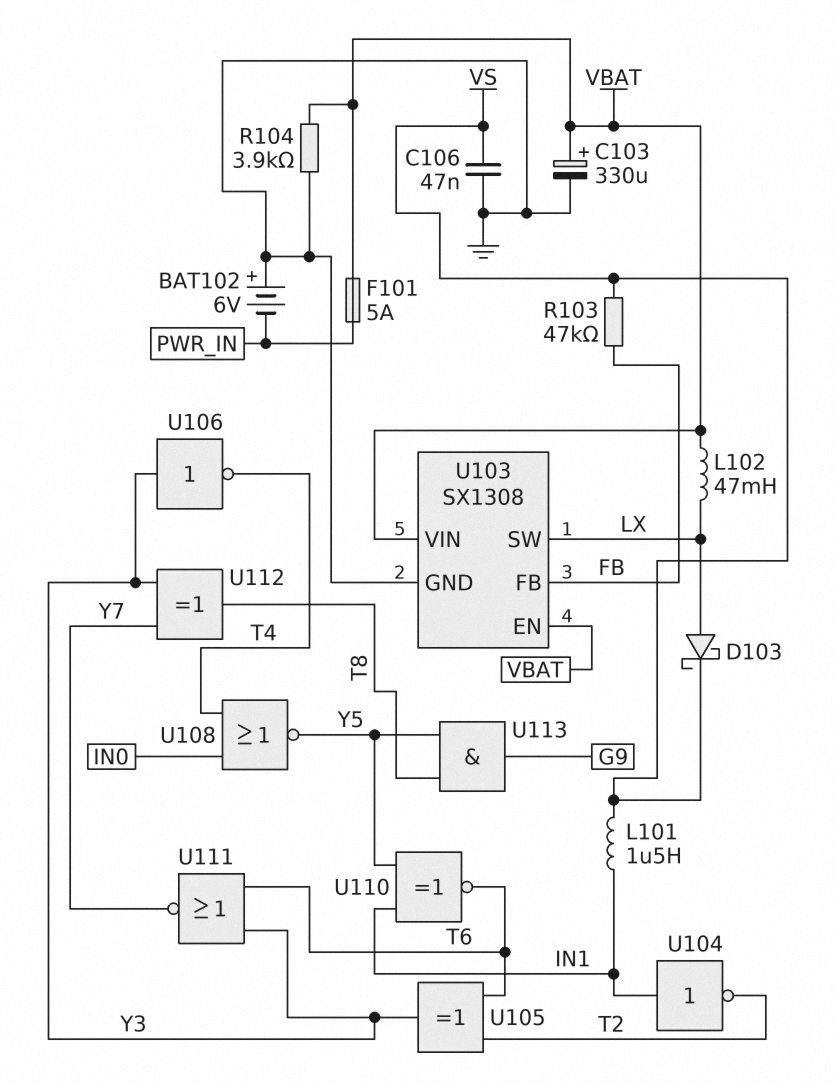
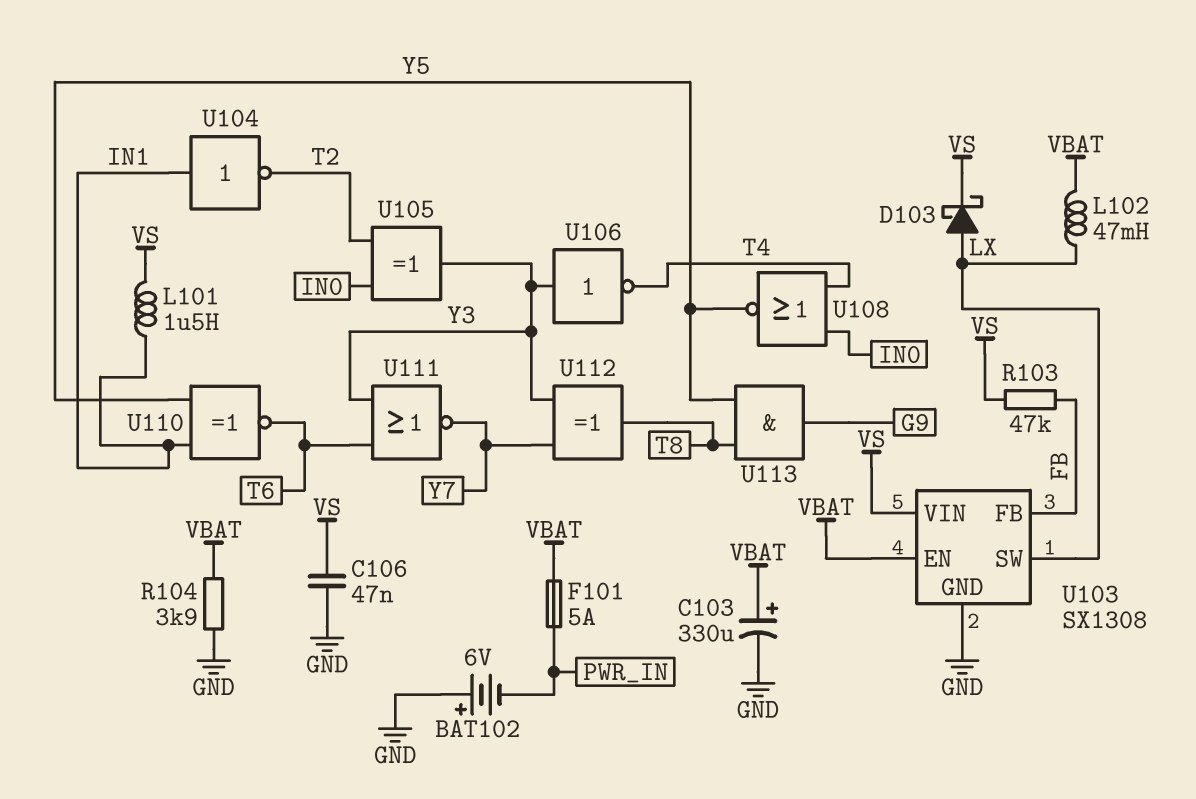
U103 pin VIN: VBAT -> VS
U105: XOR (in T2, in T6, out Y3) -> XOR (in IN0, in T2, out Y3)

